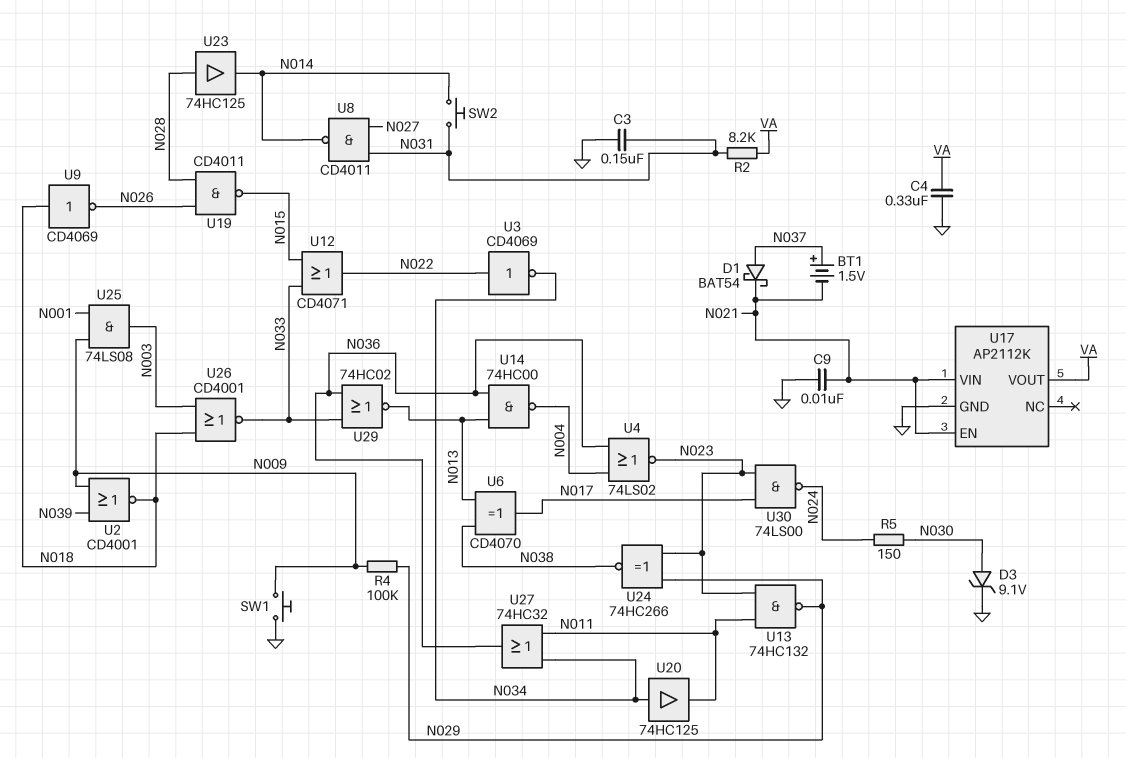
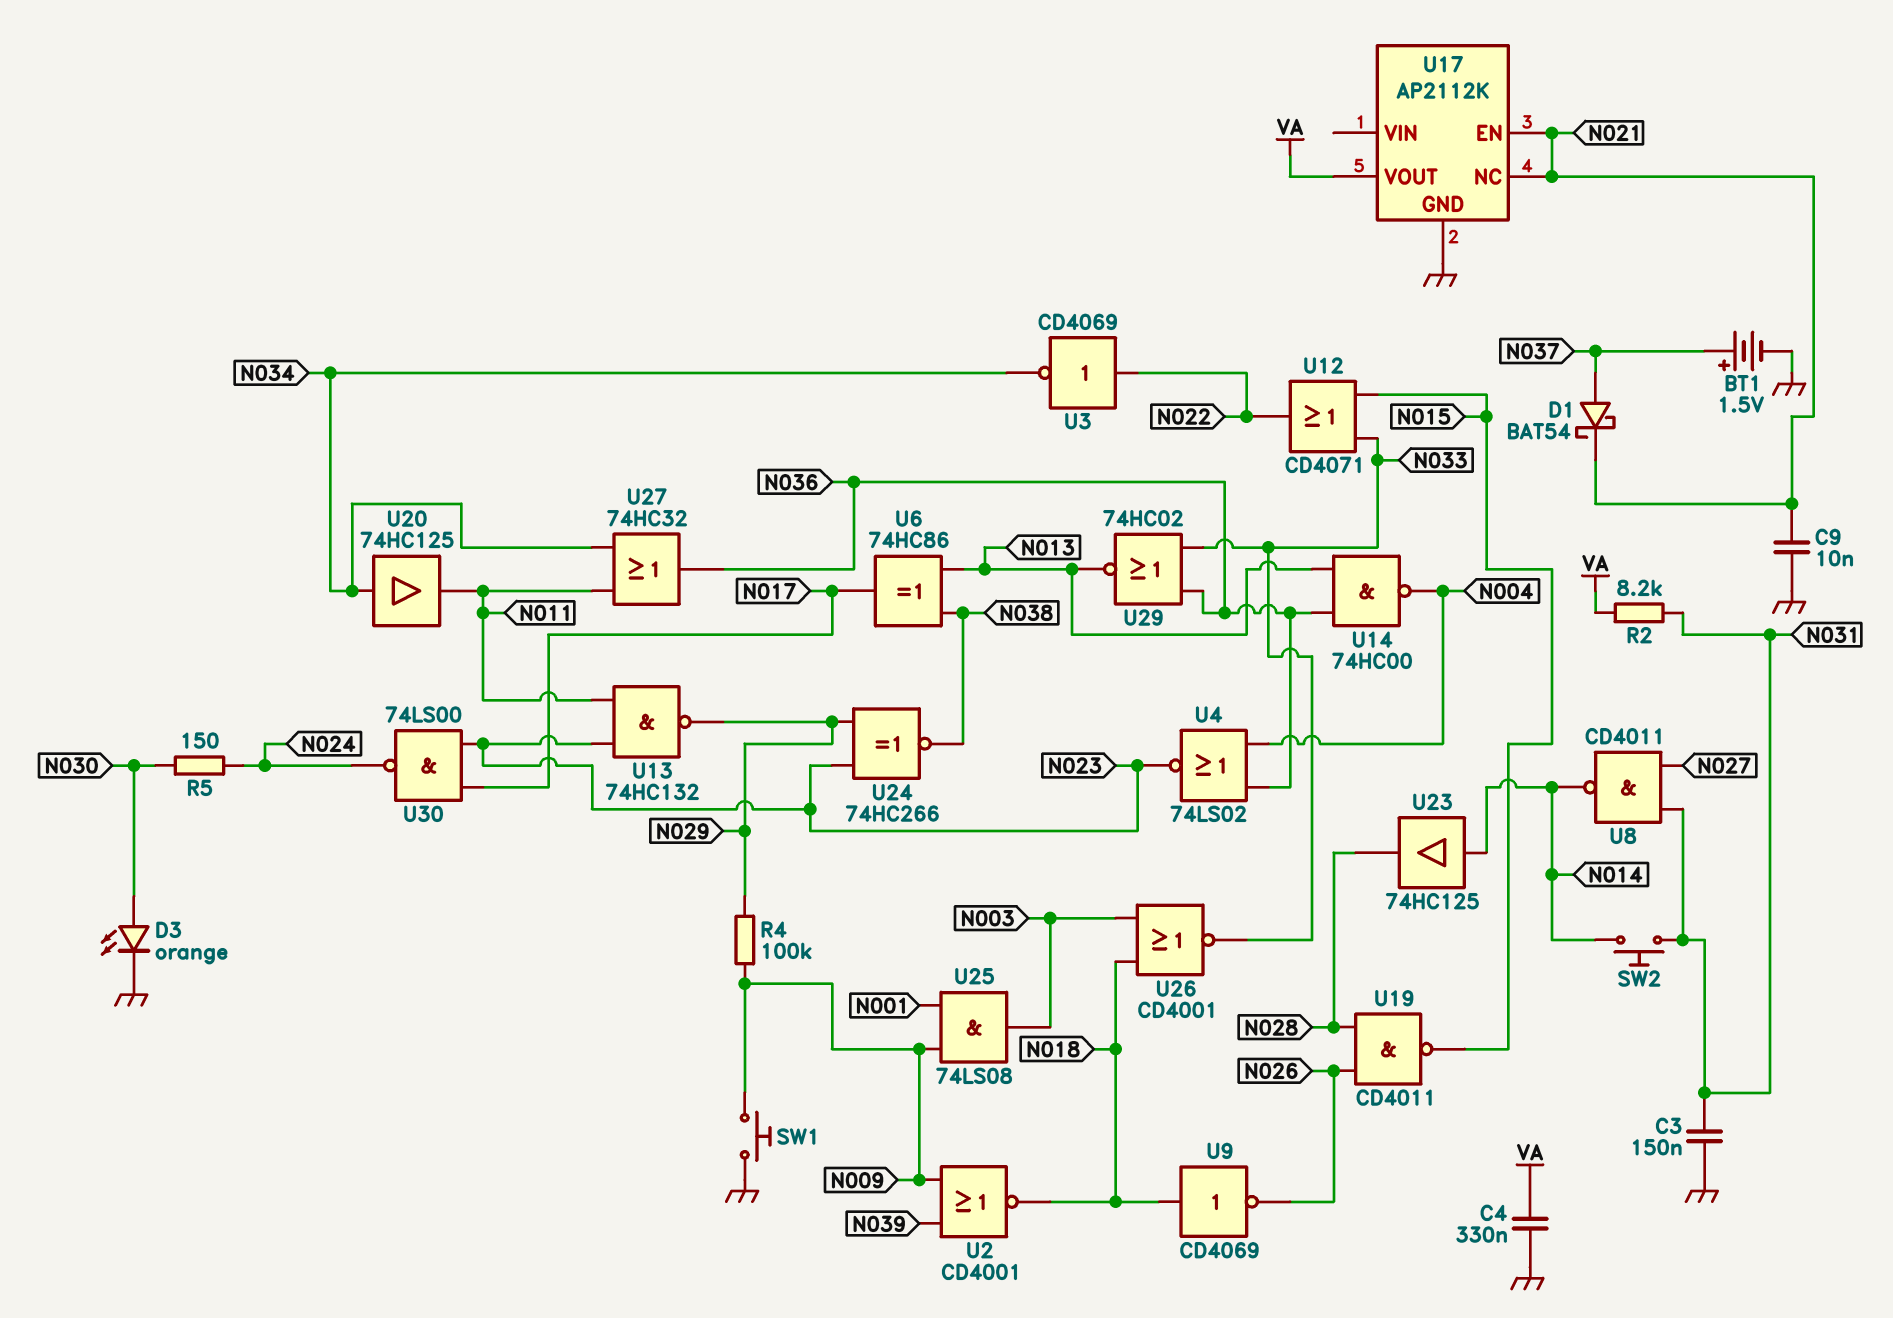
BT1: 1.5V (plus N037, minus N021) -> 1.5V (plus N037, minus GND)
D3: zener 9.1V (A N030, K GND) -> LED orange (A N030, K GND)
U6: XOR CD4070 (in N013, in N038, out N017) -> XOR 74HC86 (in N013, in N038, out N017)
U17 pin NC: none -> N021
U17 pin VIN: N021 -> none
U23: buffer 74HC125 (in N028, out N014) -> buffer 74HC125 (in N014, out N028)

